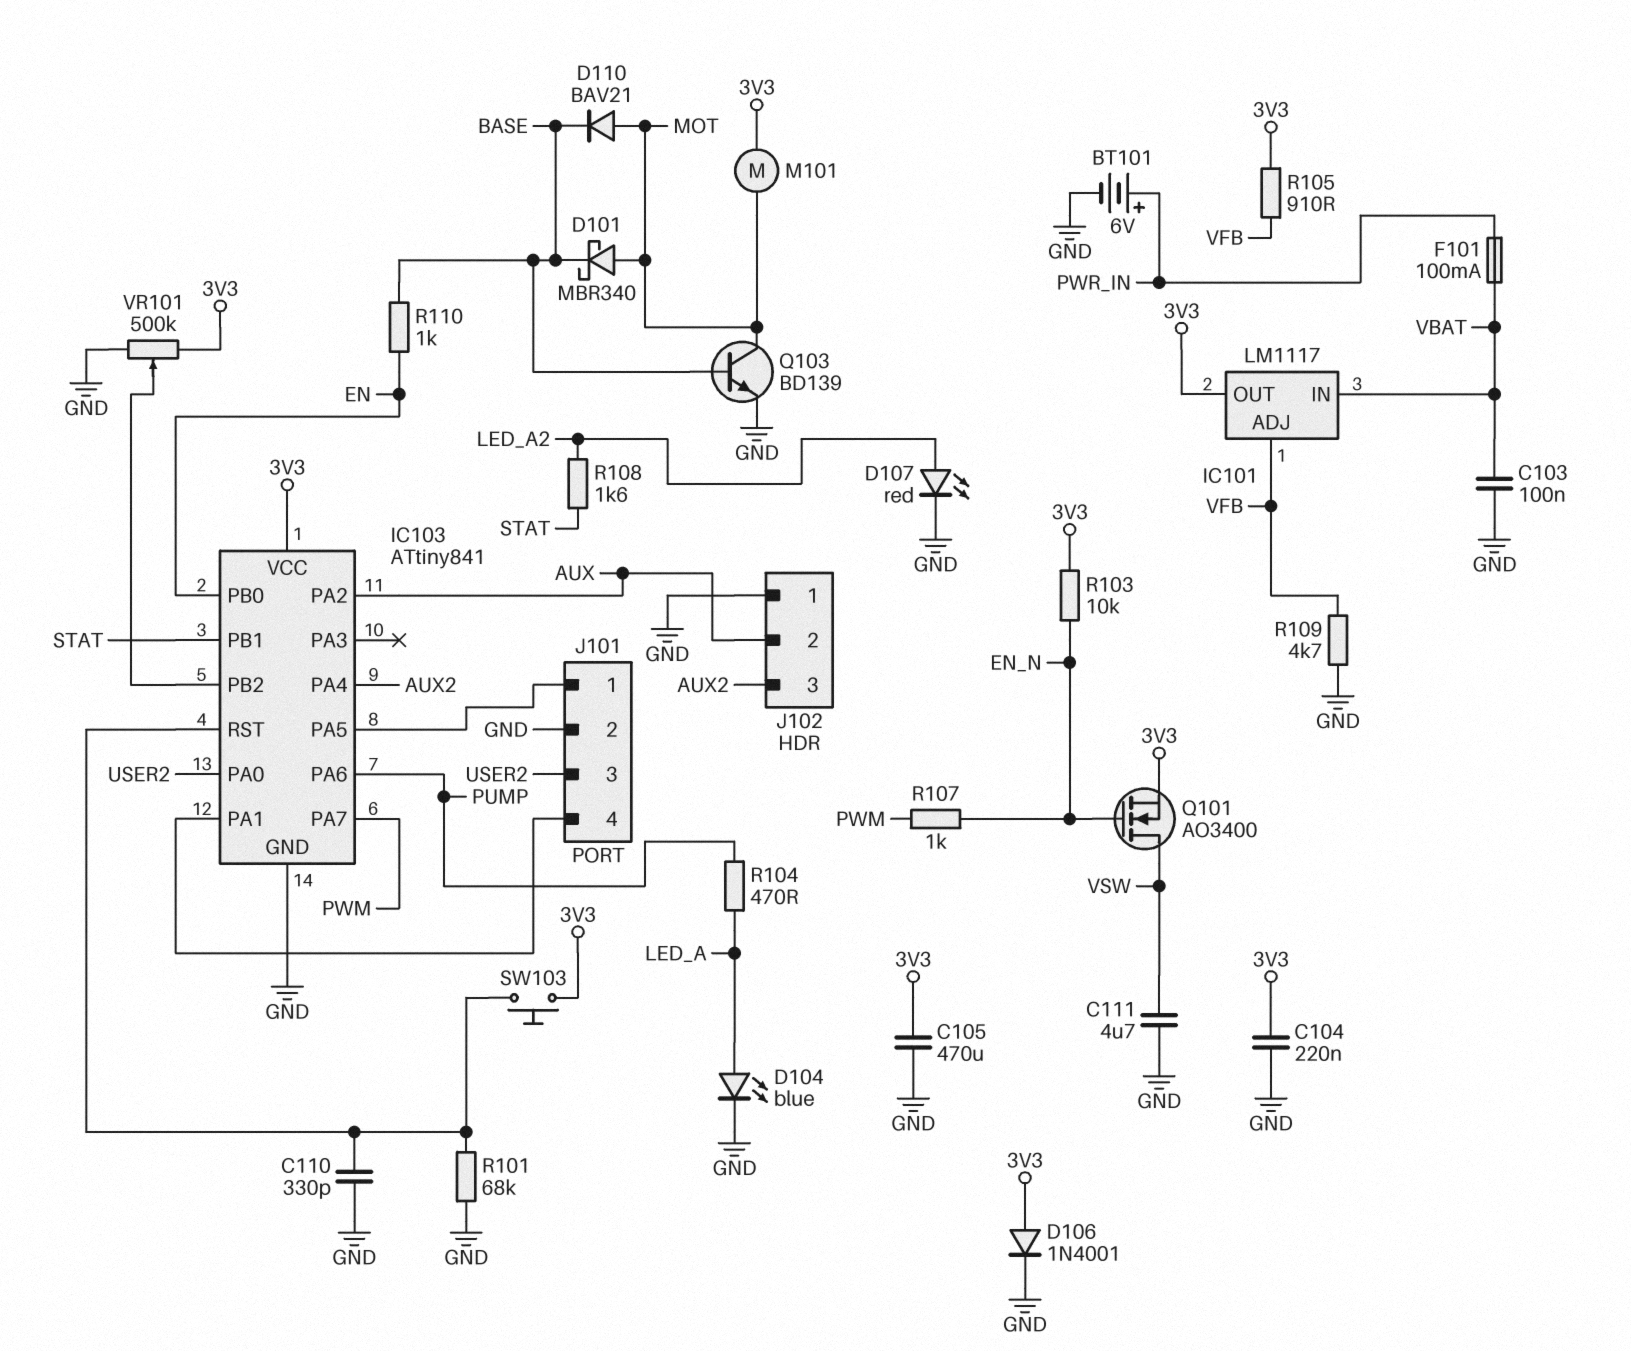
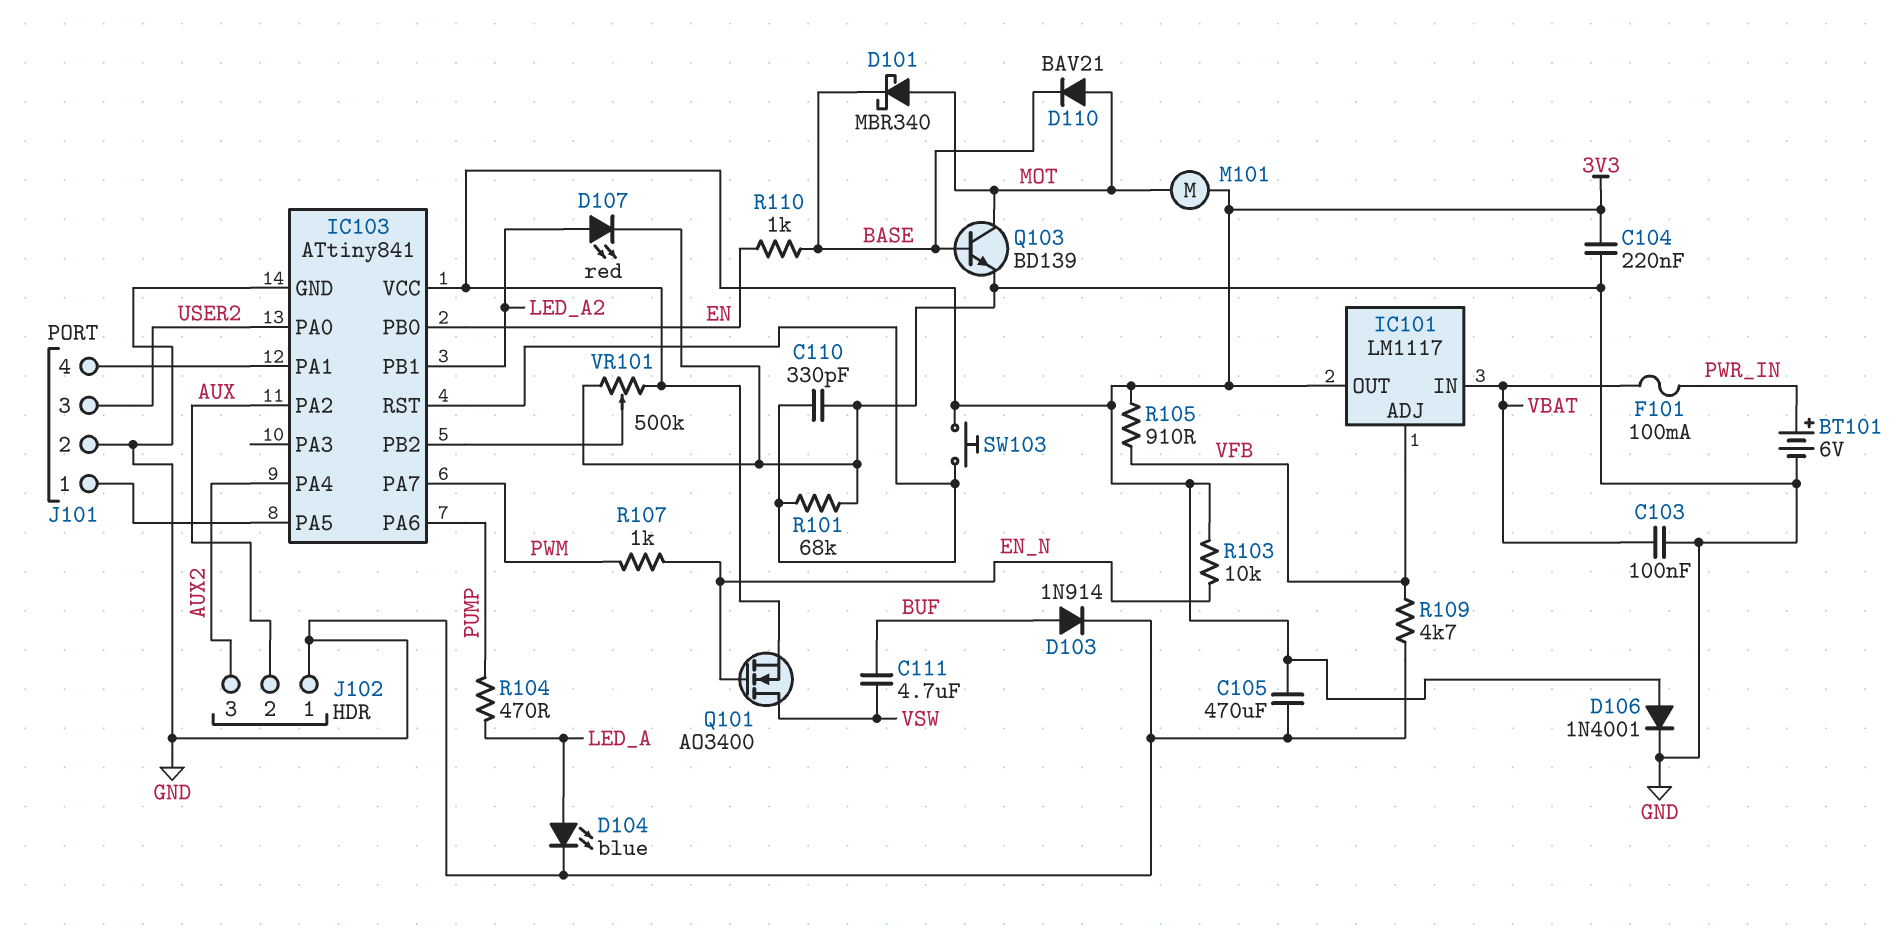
C111: 4.7uF (GND, VSW) -> 4.7uF (BUF, VSW)
D103: none -> diode 1N914 (A BUF, K GND)
IC103 pin PB1: STAT -> LED_A2
R108: 1.6k (LED_A2, STAT) -> none

